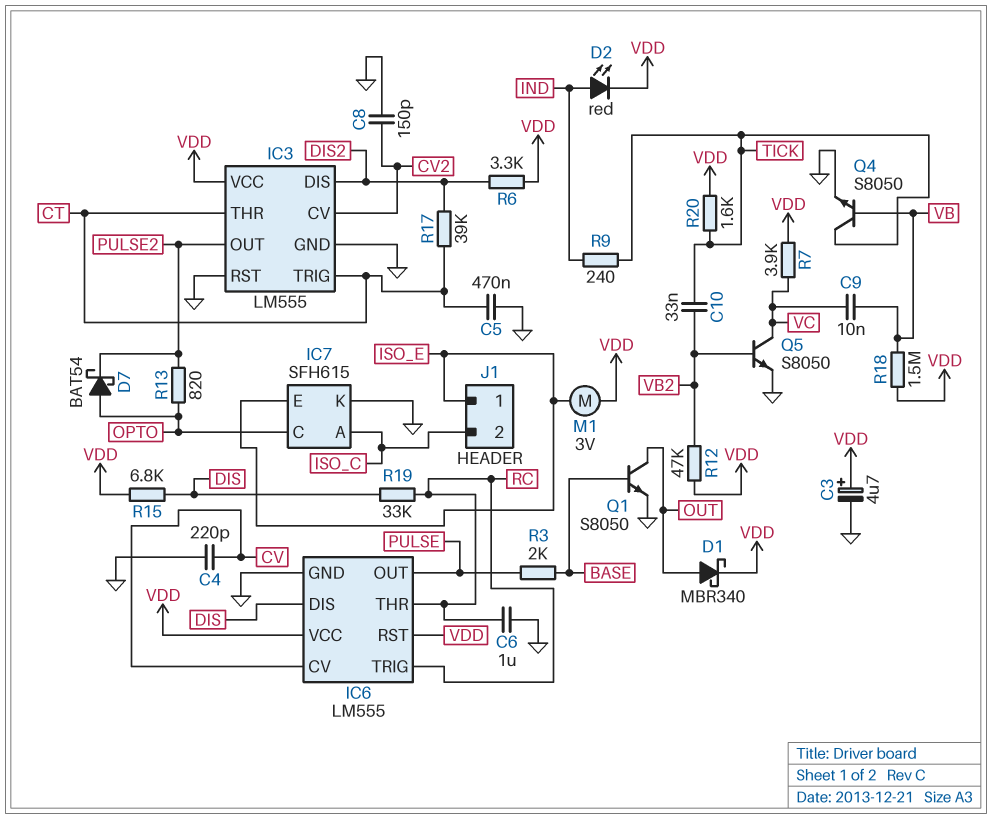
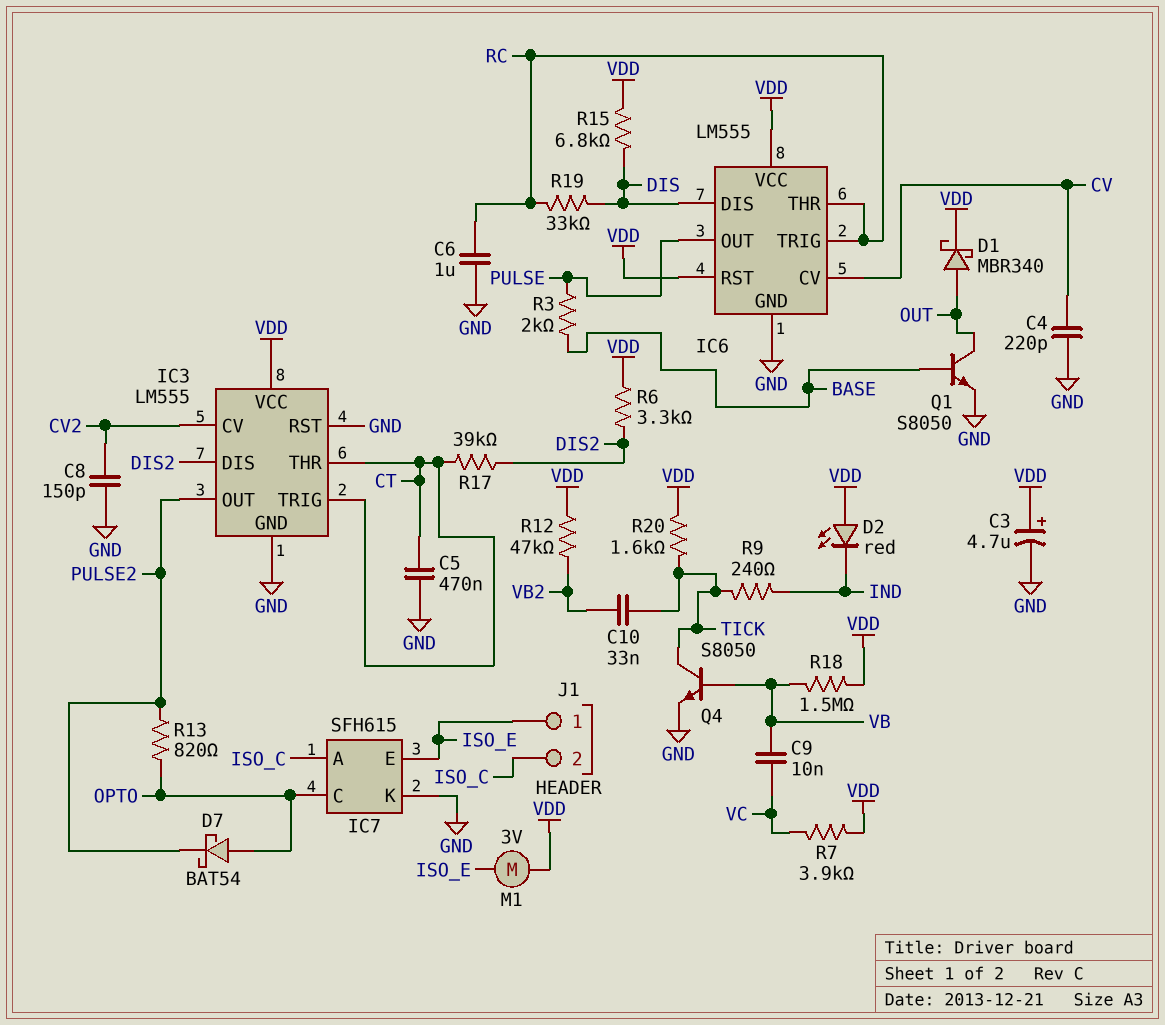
D2: LED red (A IND, K VDD) -> LED red (A VDD, K IND)
Q5: NPN S8050 (B VB2, C VC, E GND) -> none

